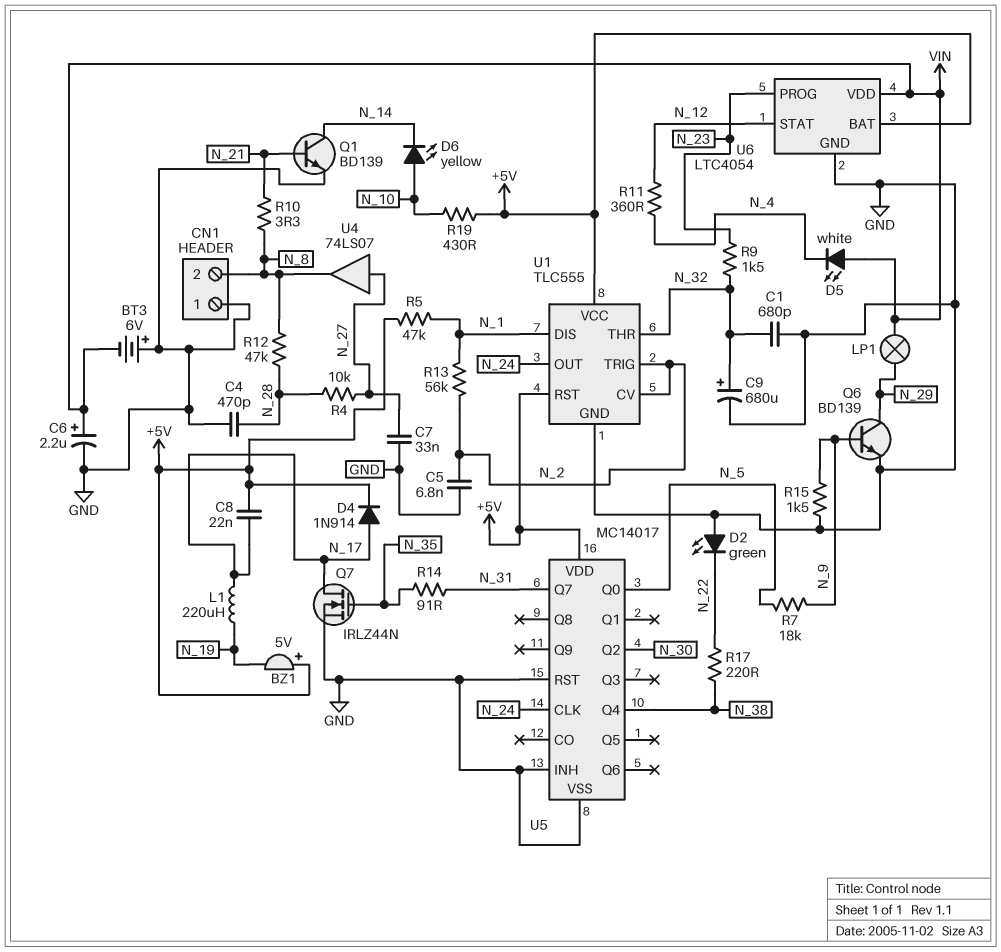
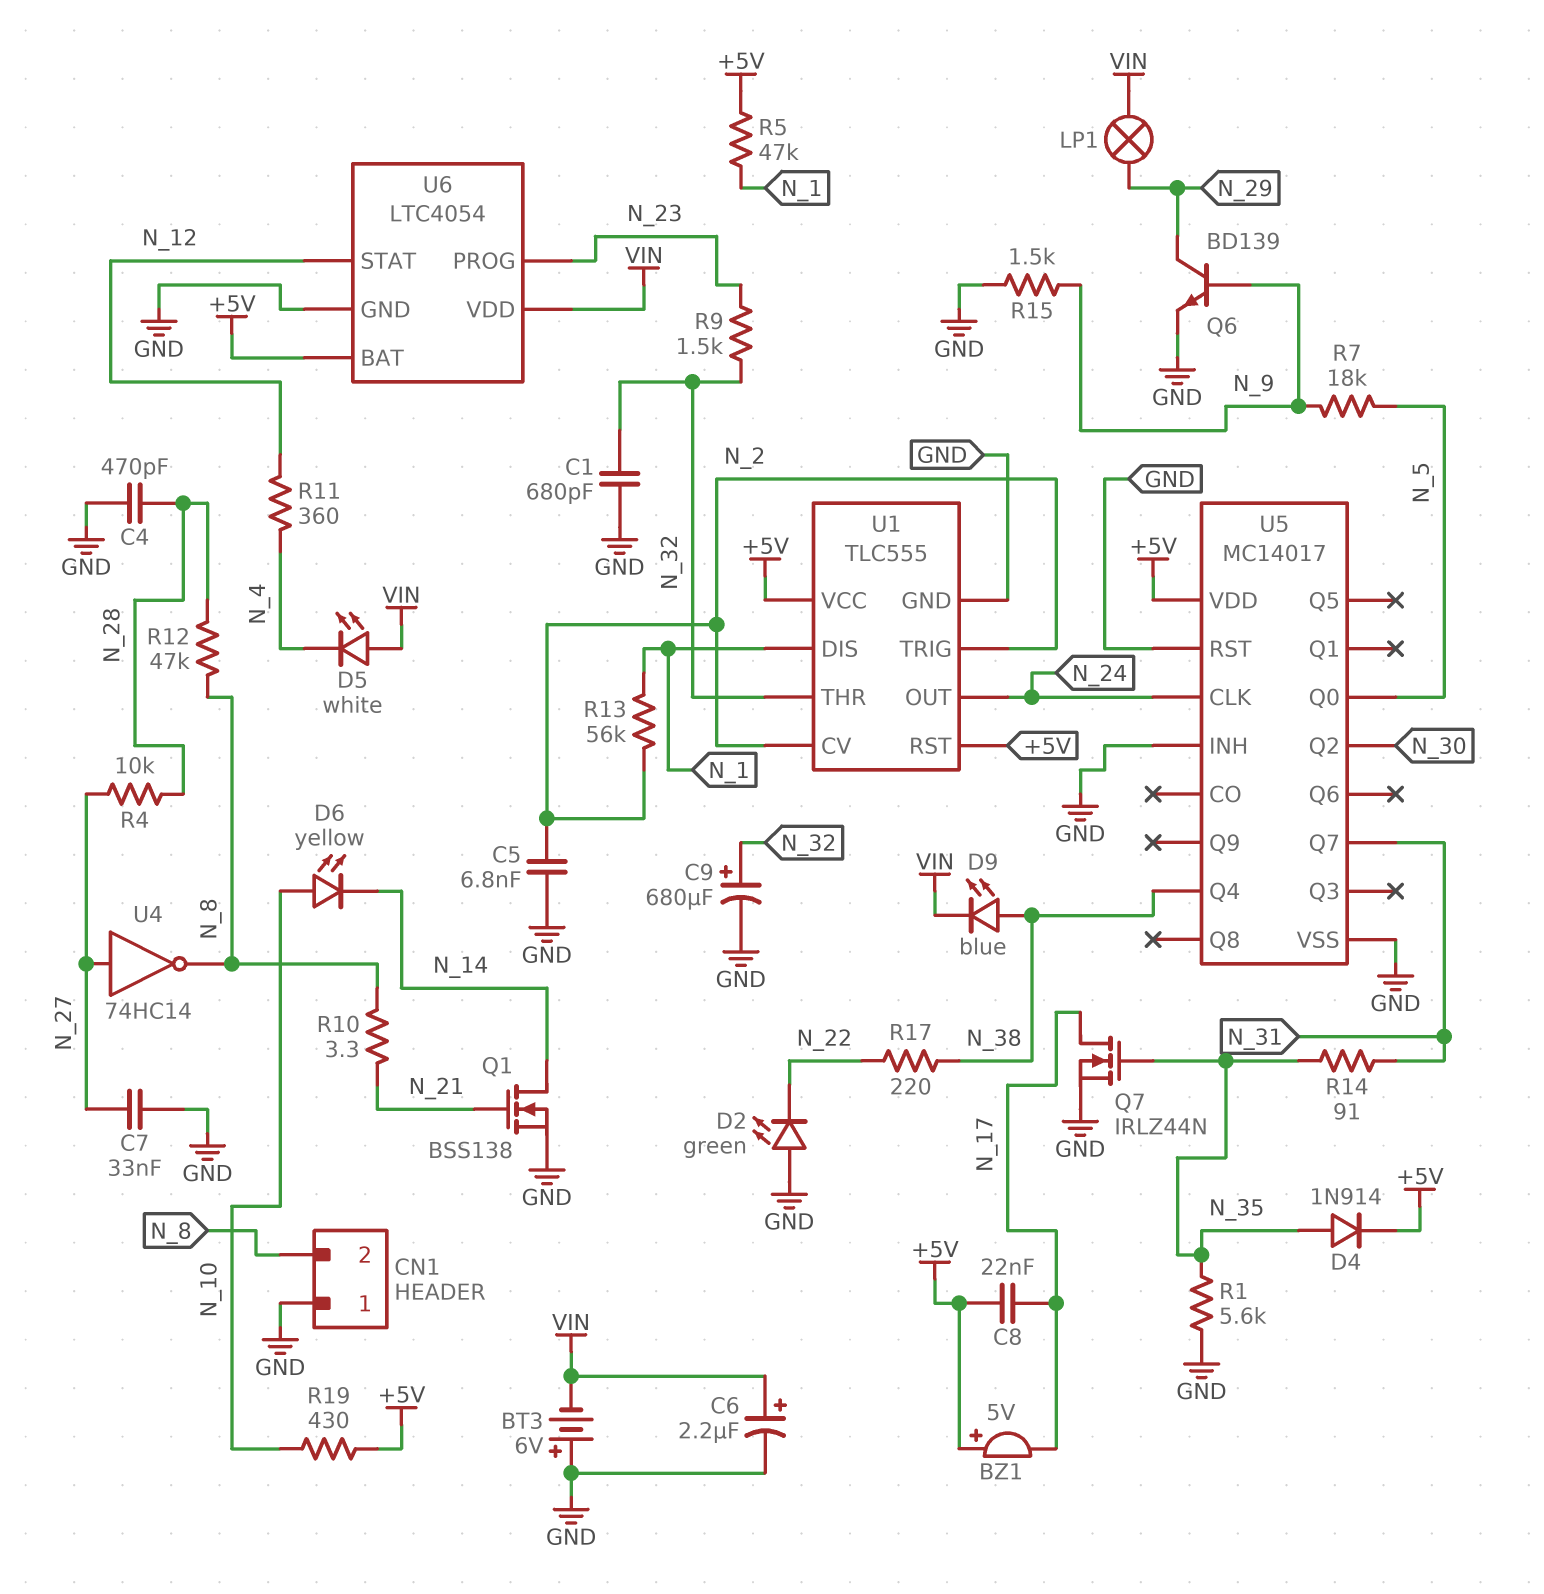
BZ1: buzzer 5V (plus +5V, minus N_19) -> buzzer 5V (plus +5V, minus N_17)
D4: diode 1N914 (A N_17, K +5V) -> diode 1N914 (A N_35, K +5V)
D9: none -> LED blue (A N_38, K VIN)
L1: 220uH (N_17, N_19) -> none
Q1: NPN BD139 (B N_21, C N_14, E GND) -> NMOS BSS138 (G N_21, D N_14, S GND)
R1: none -> 5.6k (GND, N_35)
U4: buffer 74LS07 (in N_27, out N_8) -> NOT 74HC14 (in N_27, out N_8)

